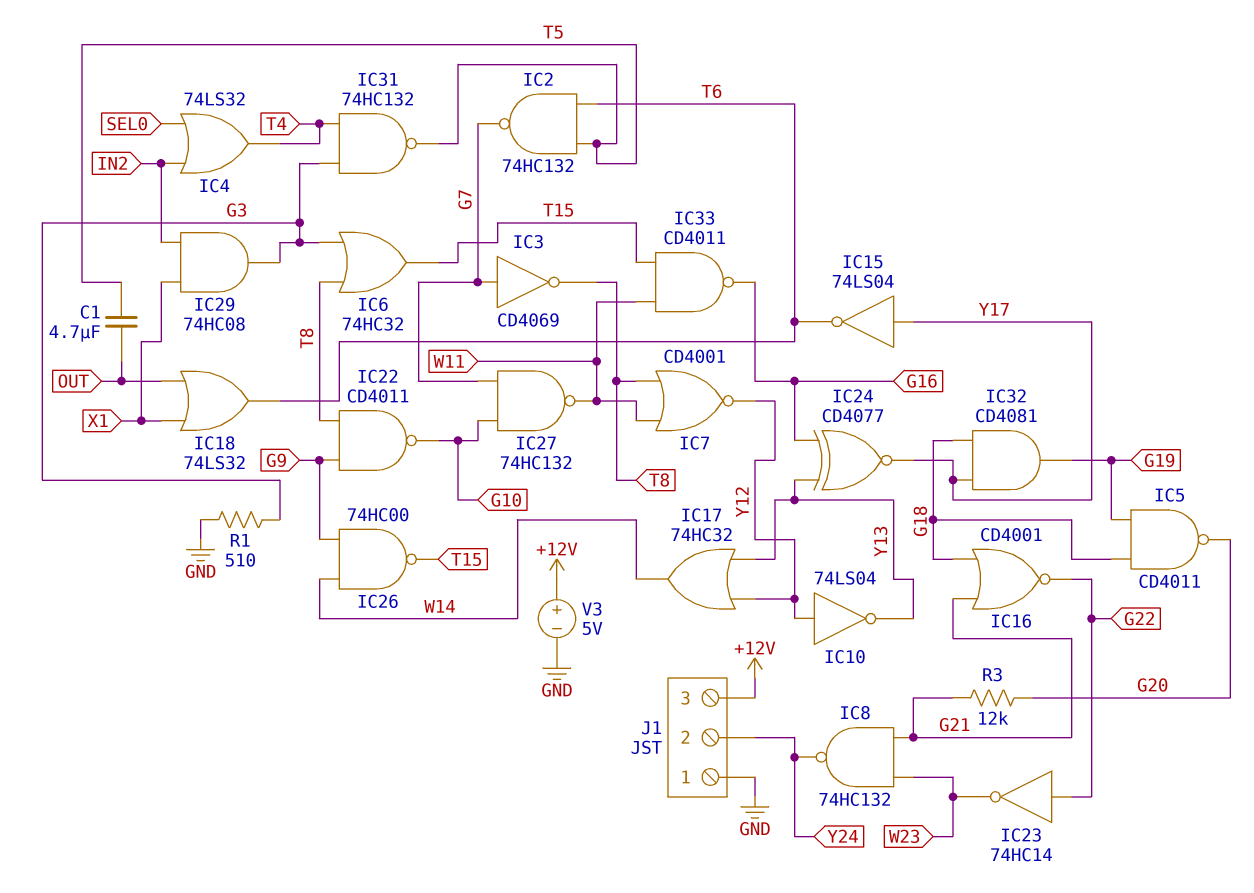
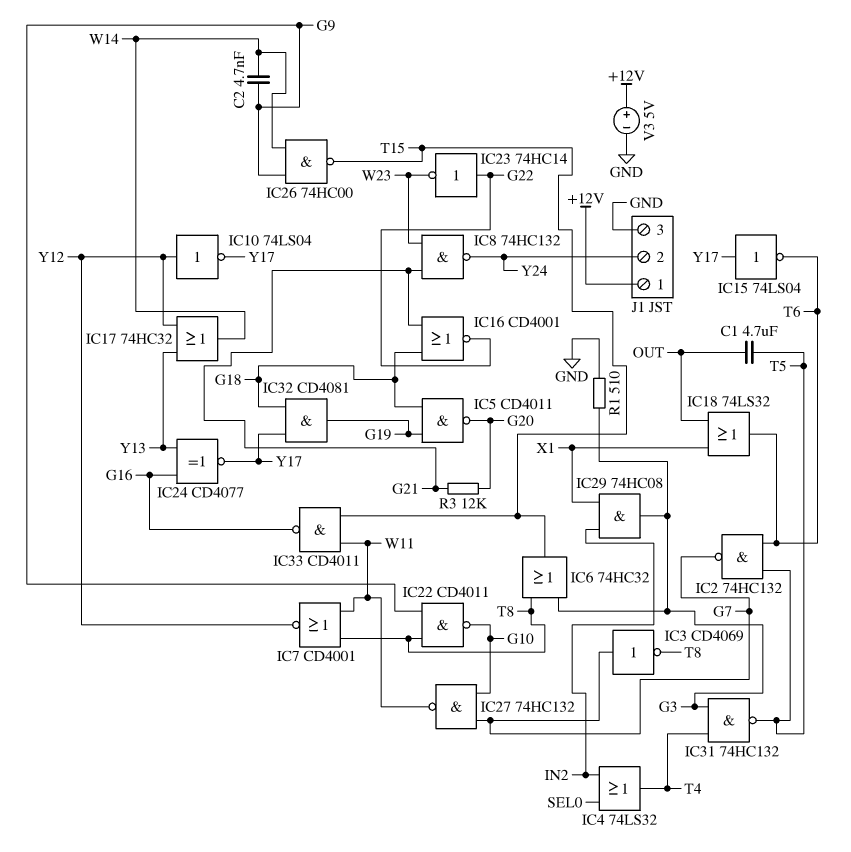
C2: none -> 4.7nF (G9, W14)
IC10: NOT 74LS04 (in Y12, out Y13) -> NOT 74LS04 (in Y12, out Y17)
J1 pin 1: GND -> +12V
J1 pin 3: +12V -> GND

